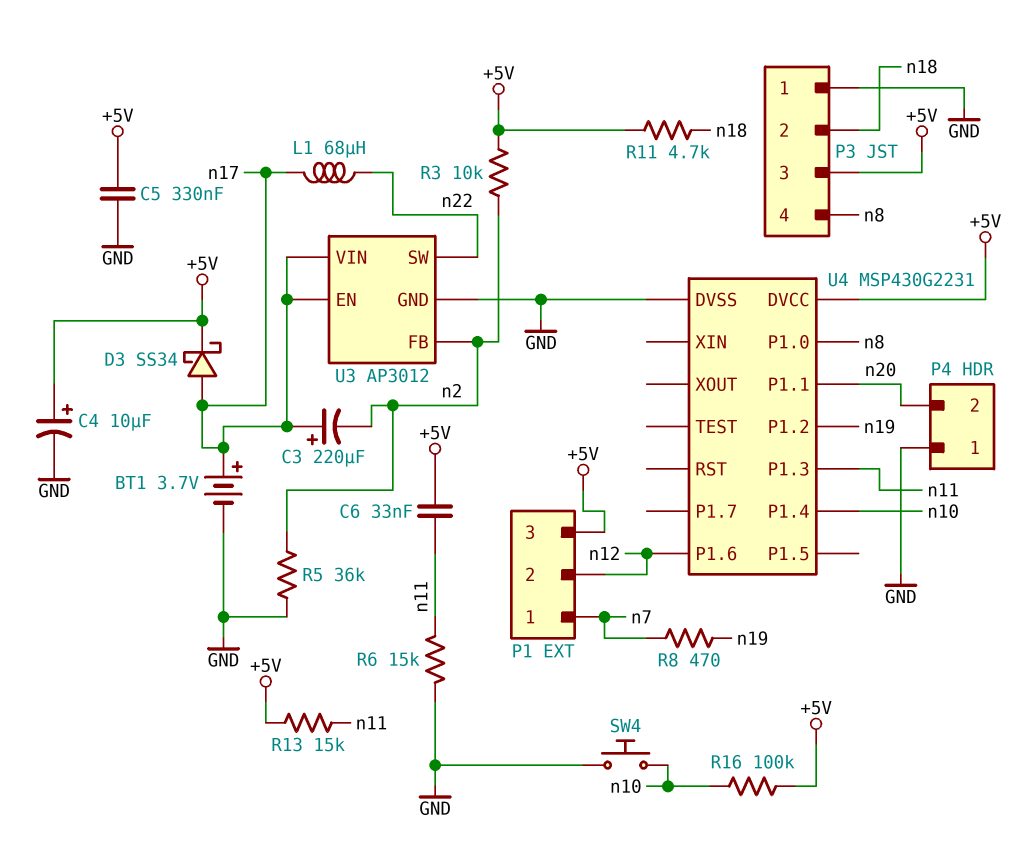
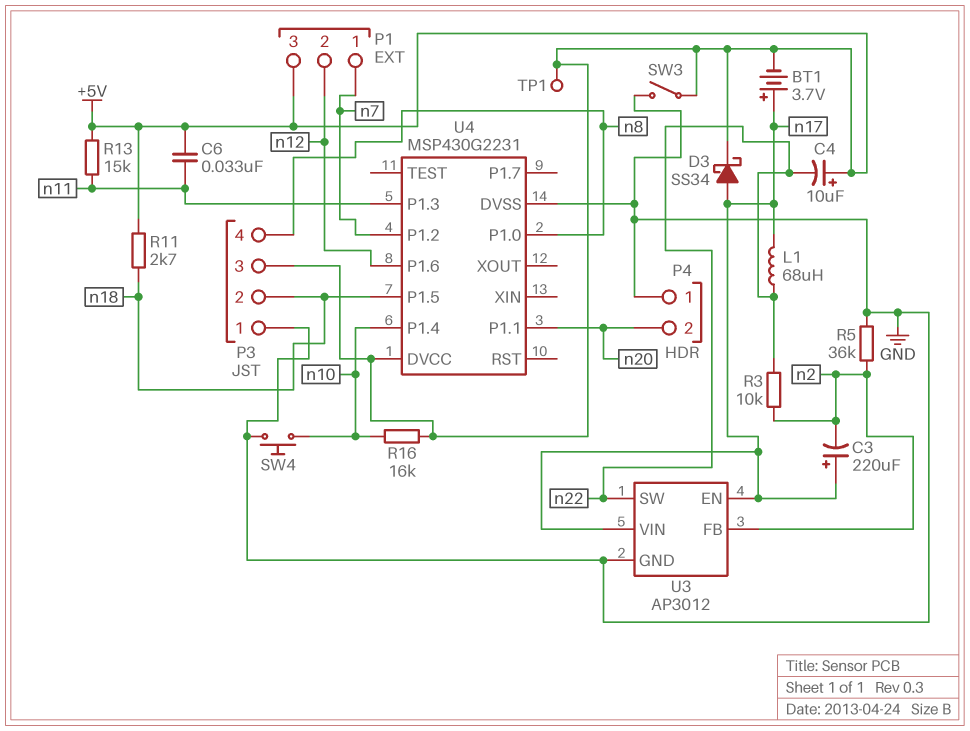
BT1: 3.7V (plus n17, minus GND) -> 3.7V (plus n17, minus +5V)
C4: 10uF (plus +5V, minus GND) -> 10uF (plus +5V, minus n22)
C5: 330nF (+5V, GND) -> none
R3: 10k (+5V, n2) -> 10k (n2, n22)
R6: 15k (GND, n11) -> none
R8: 470 (n7, n19) -> none
R11: 4.7k (+5V, n18) -> 2.7k (+5V, n18)
R16: 100k (+5V, n10) -> 16k (+5V, n10)
SW3: none -> switch (+5V, GND)
TP1: none -> test point (+5V)
U4 pin P1.2: n19 -> n7
U4 pin P1.5: none -> n18

